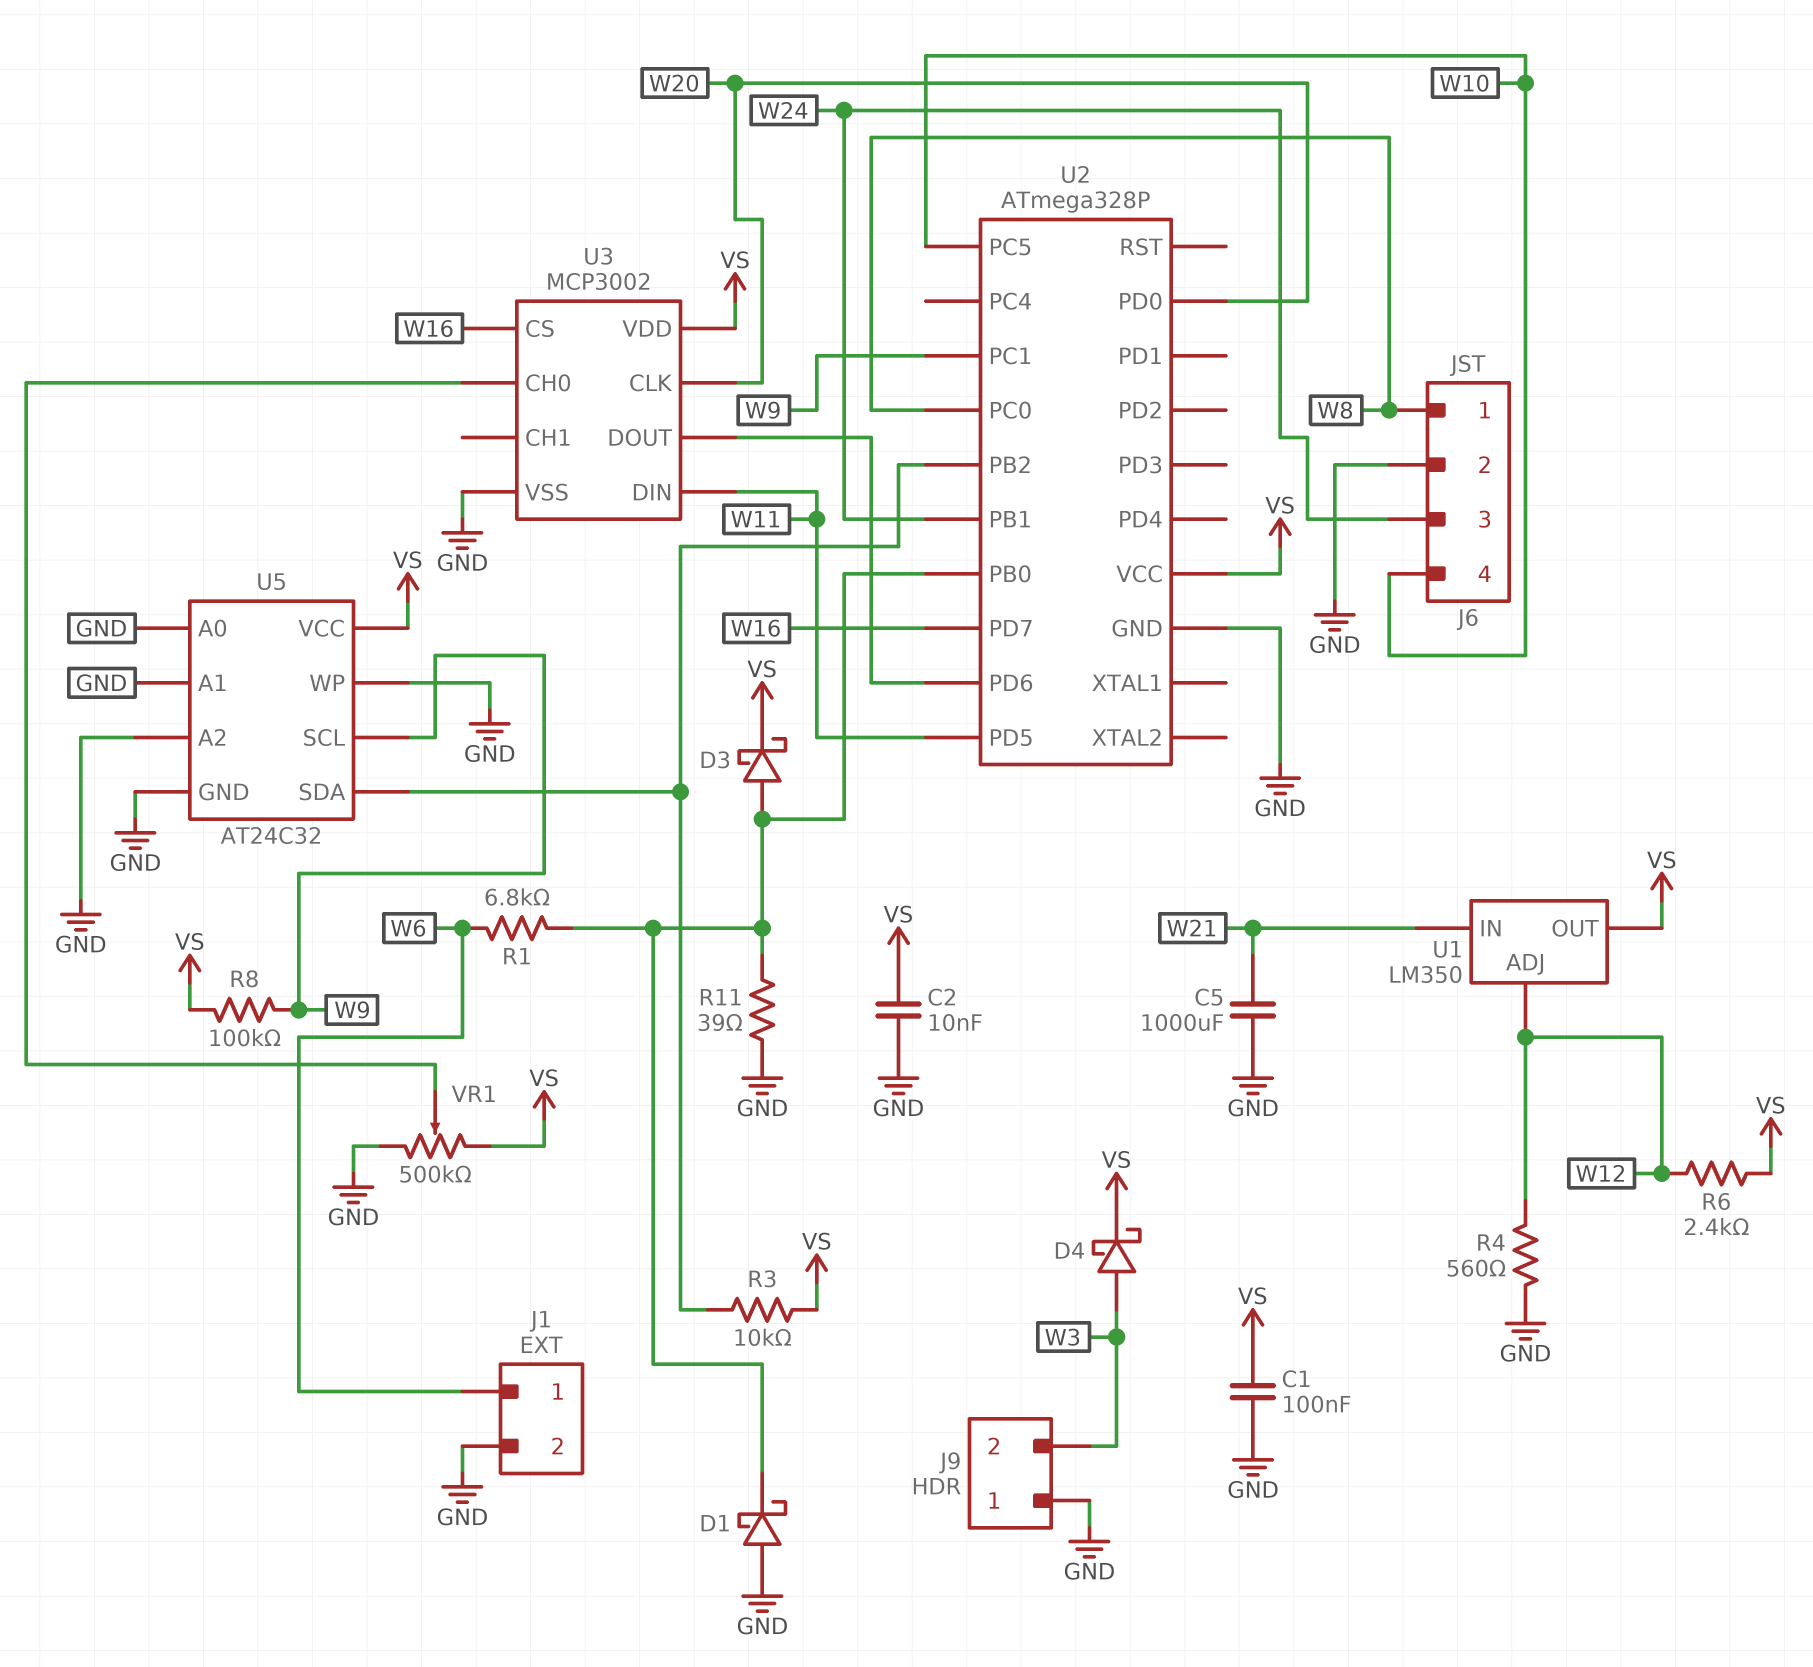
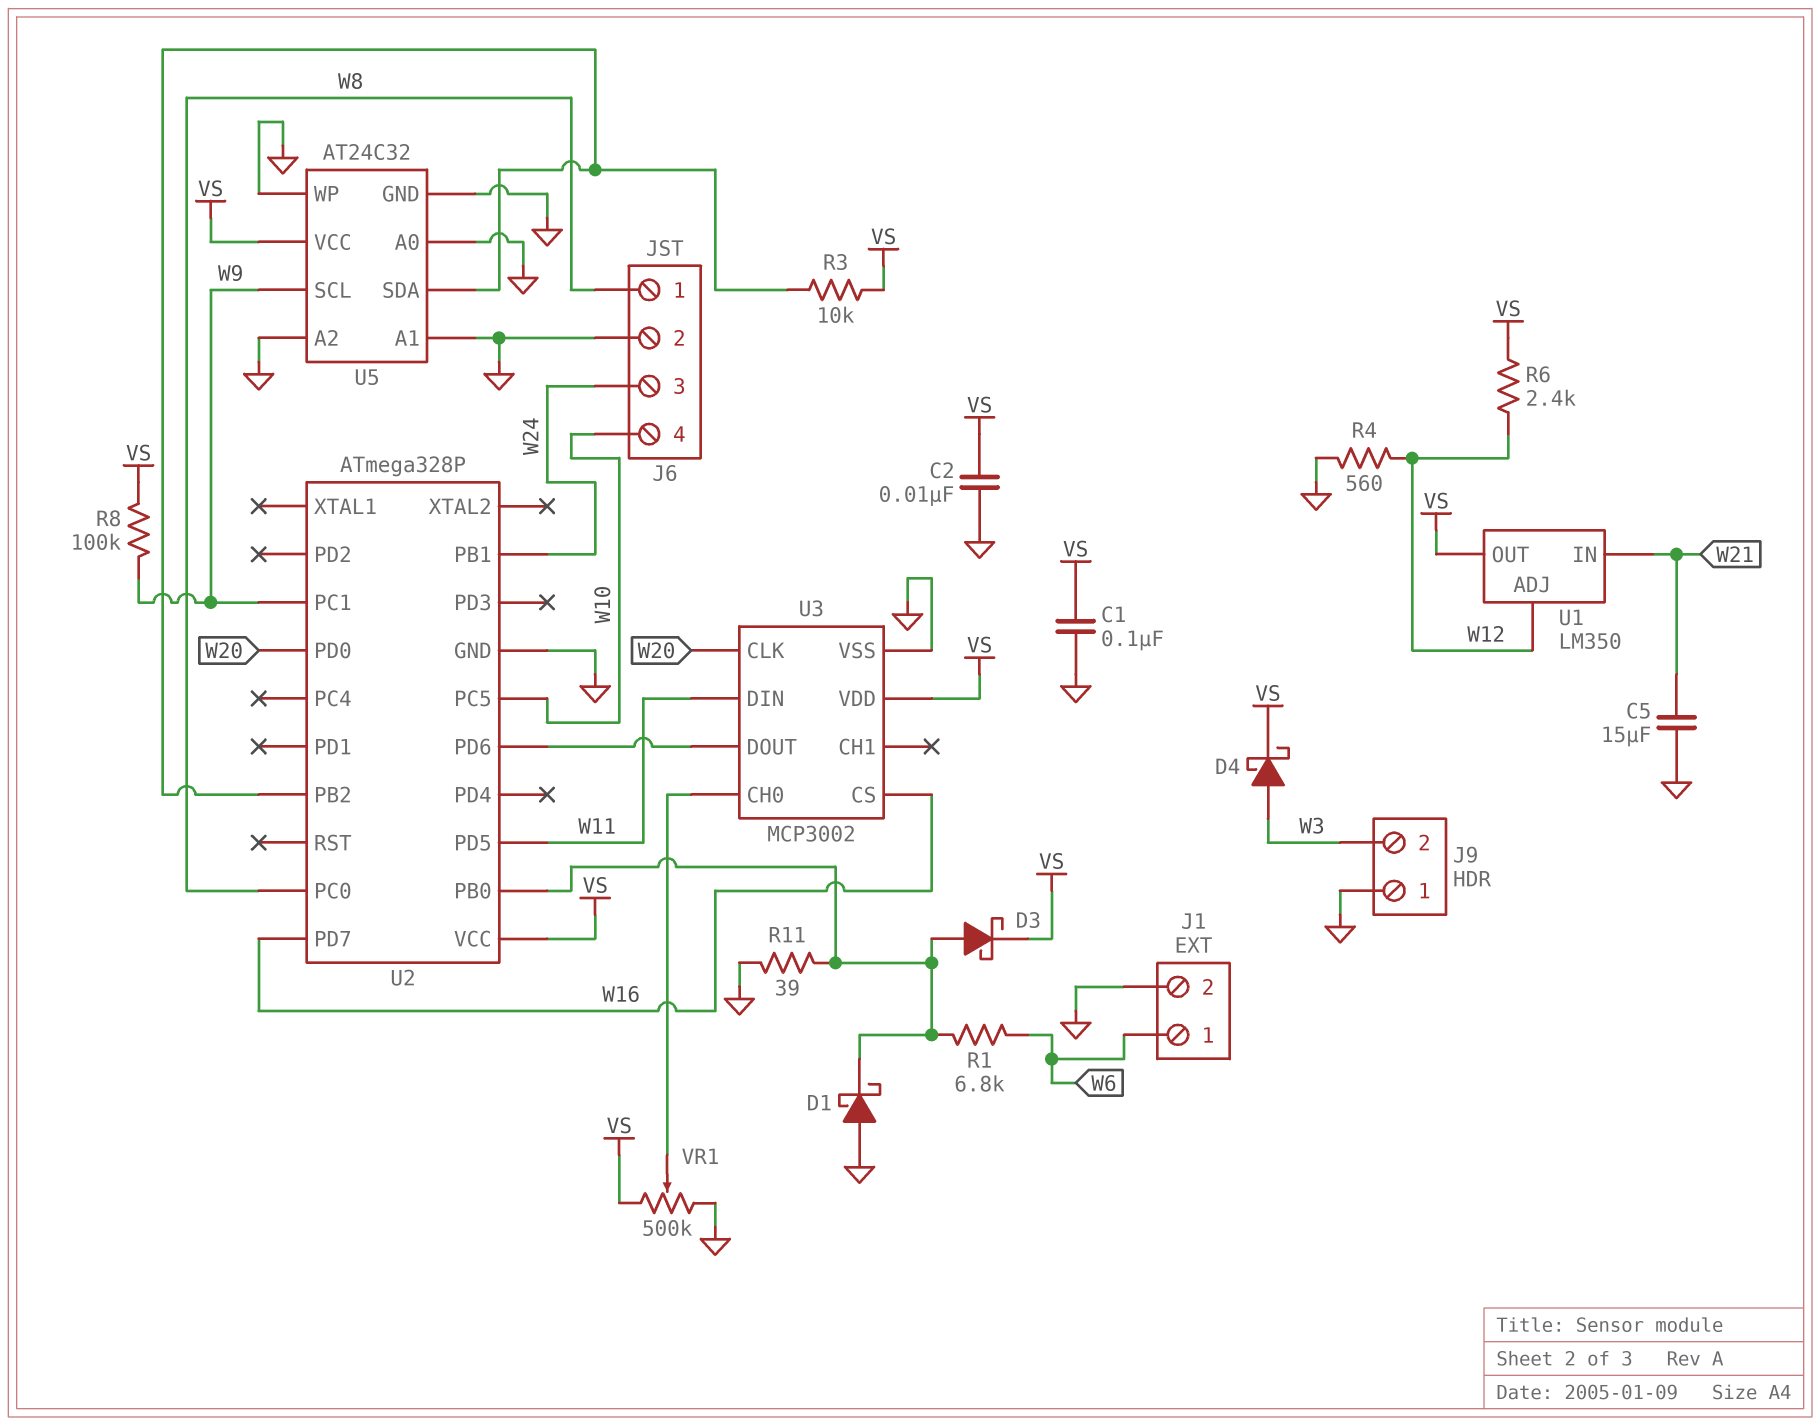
C5: 1000uF (GND, W21) -> 15uF (GND, W21)

